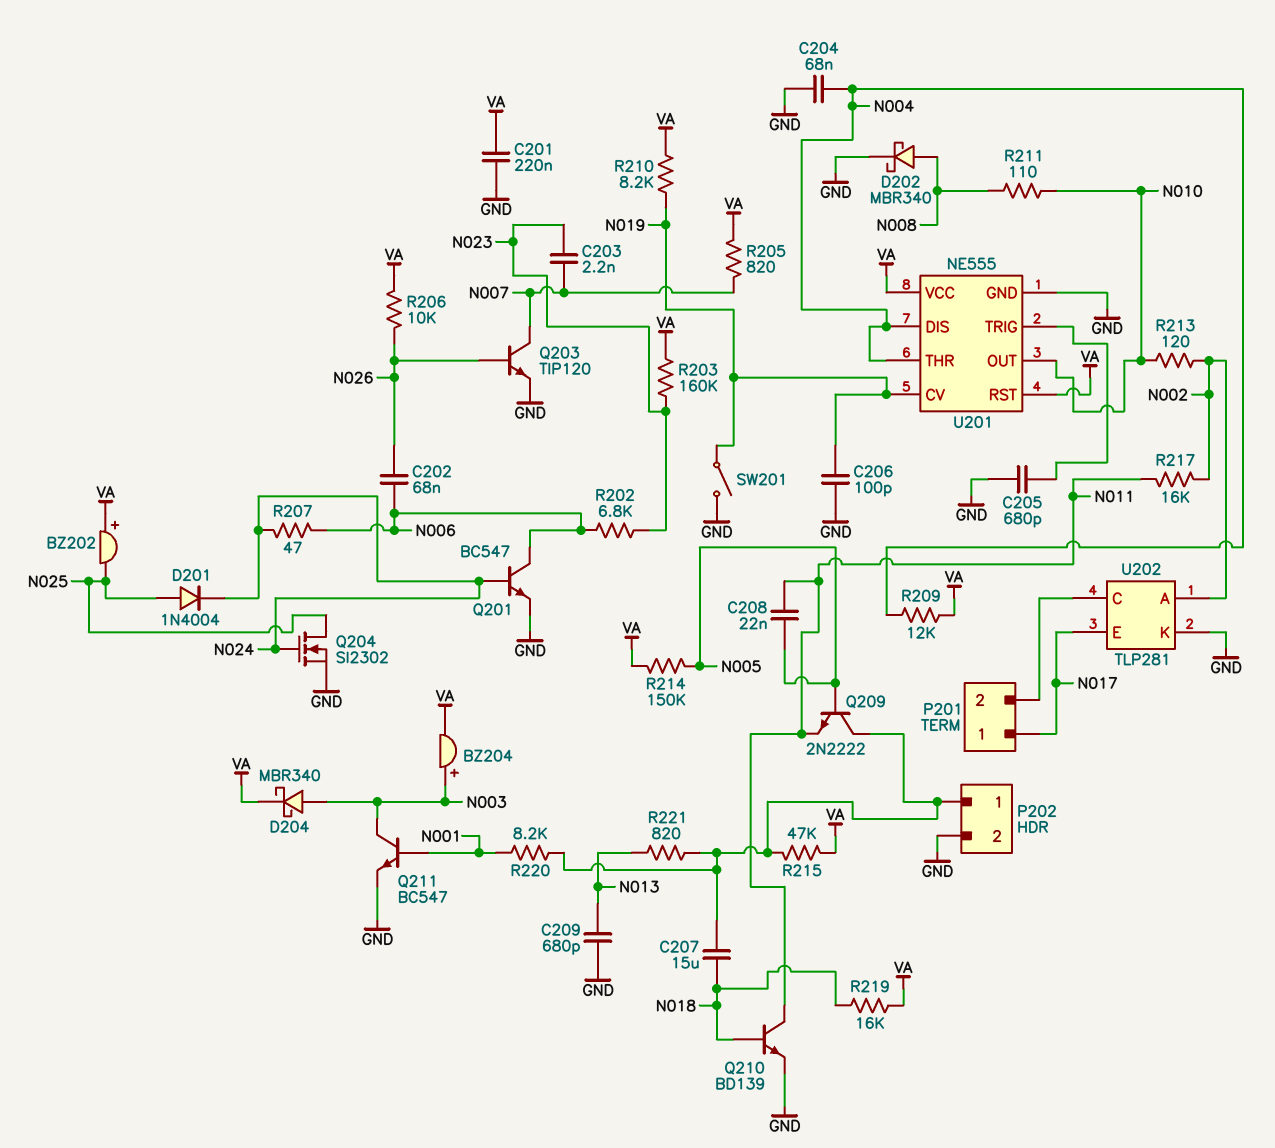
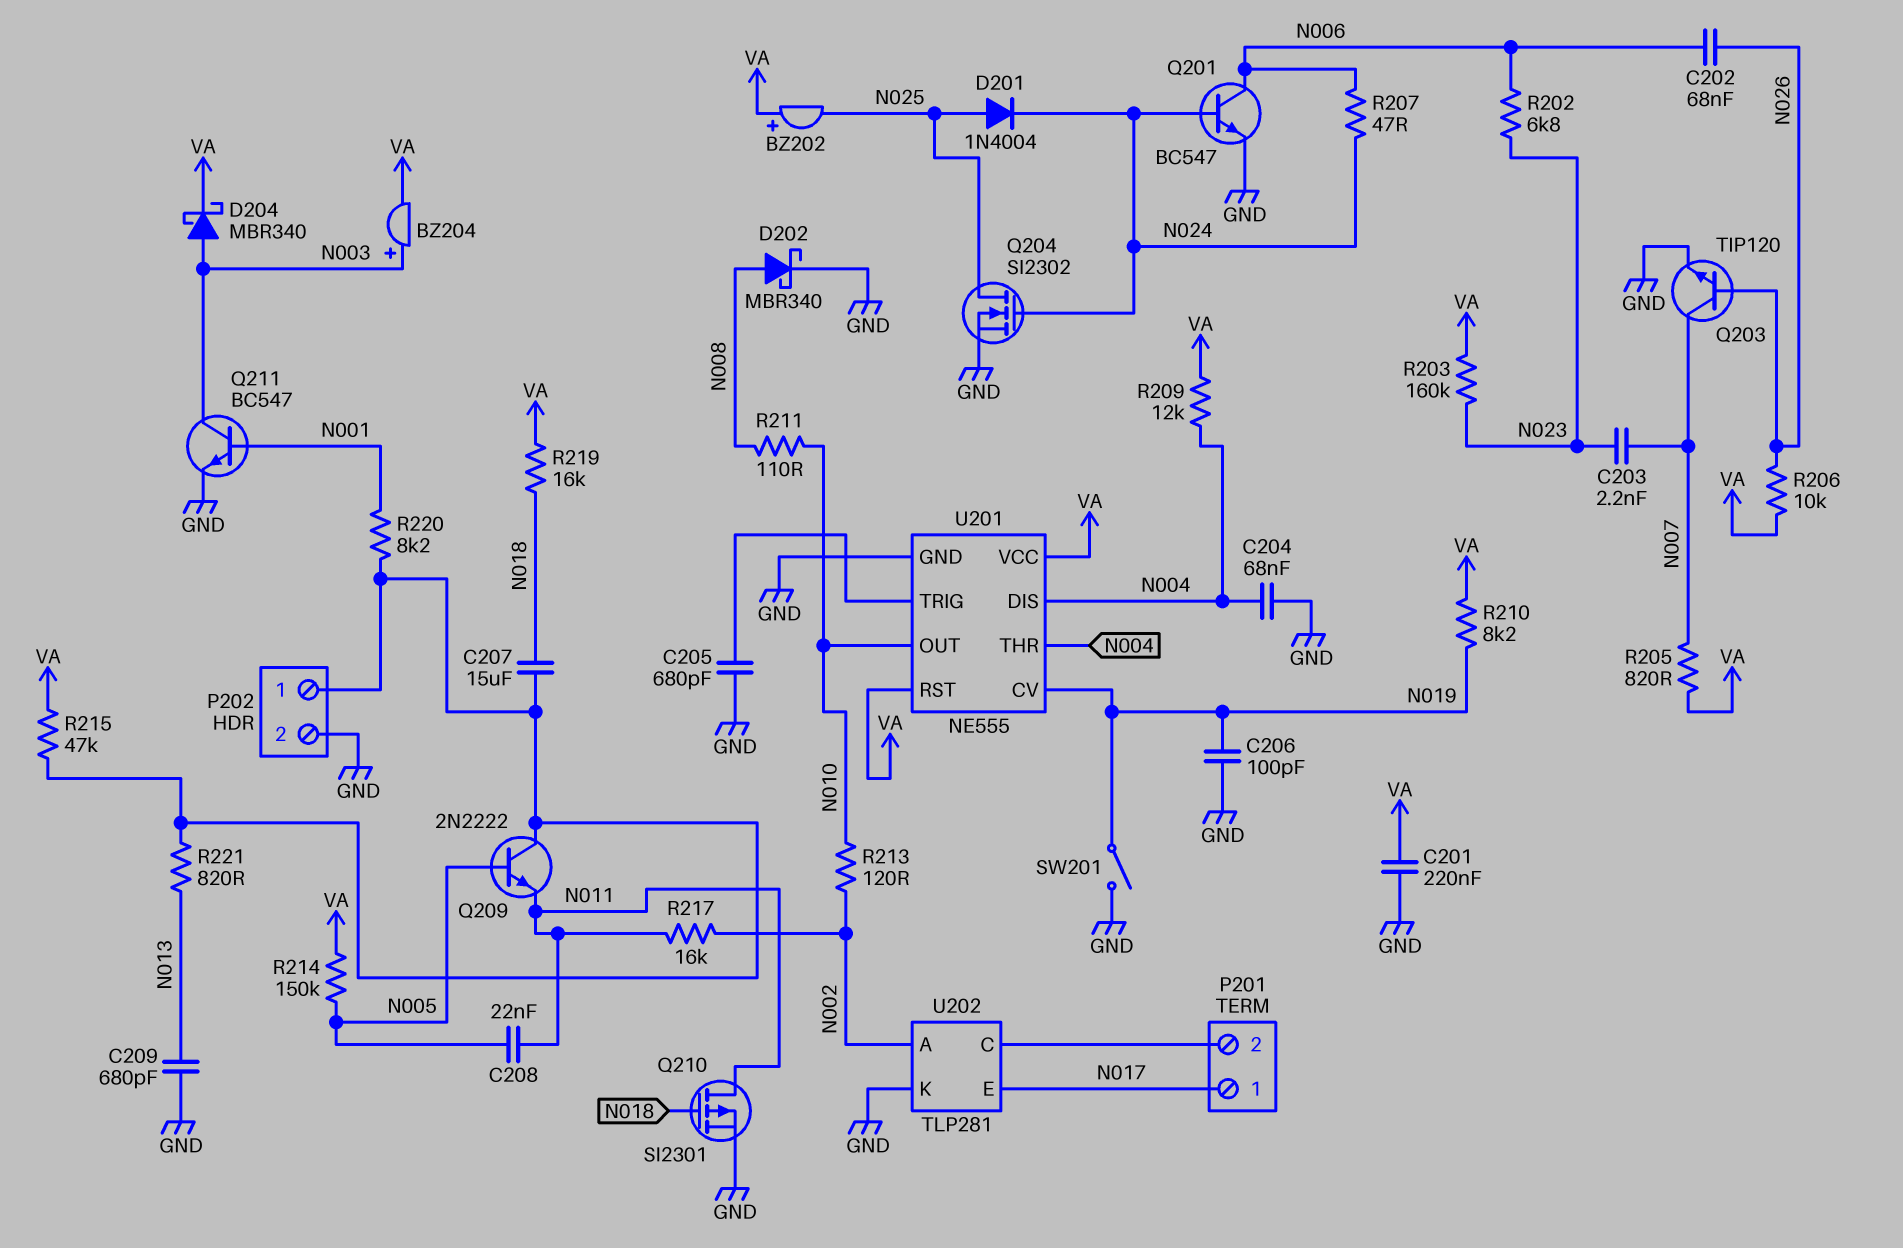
Q210: NPN BD139 (B N018, C N011, E GND) -> PMOS SI2301 (G N018, D N011, S GND)

